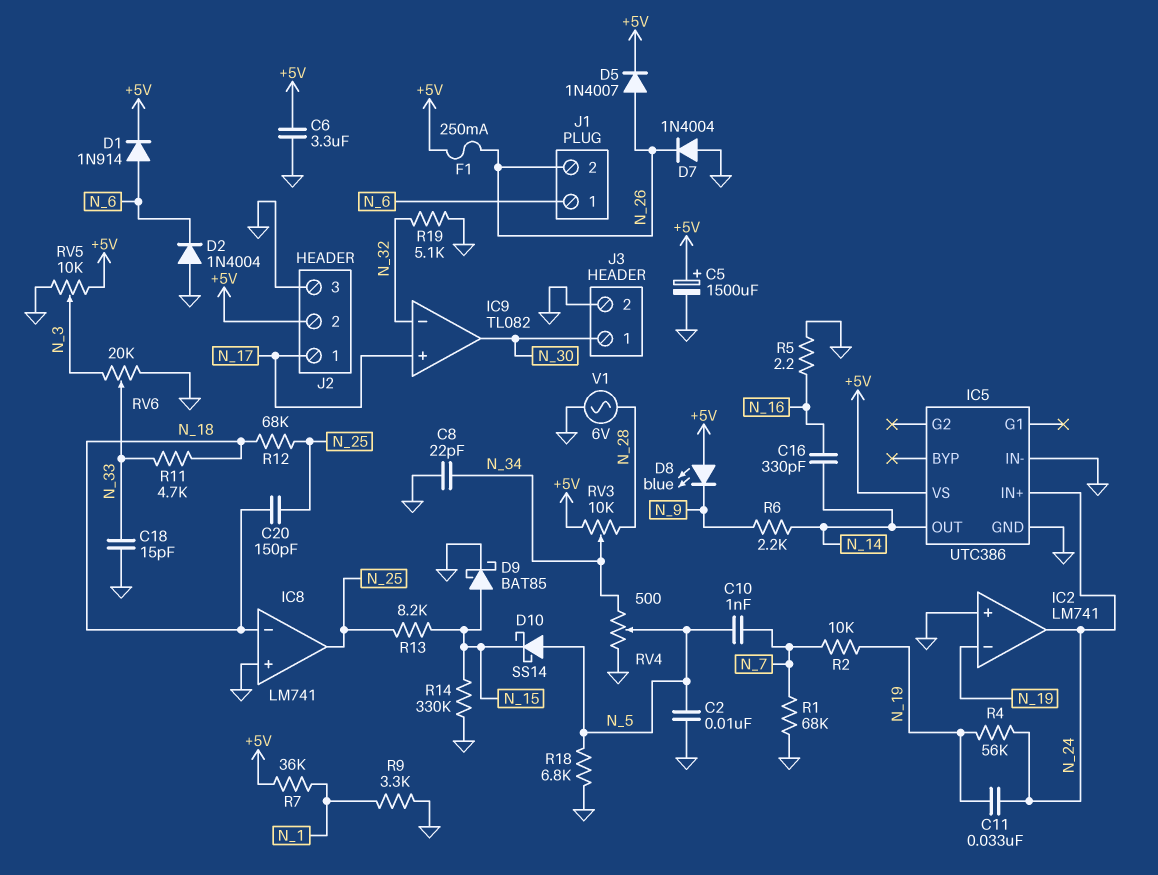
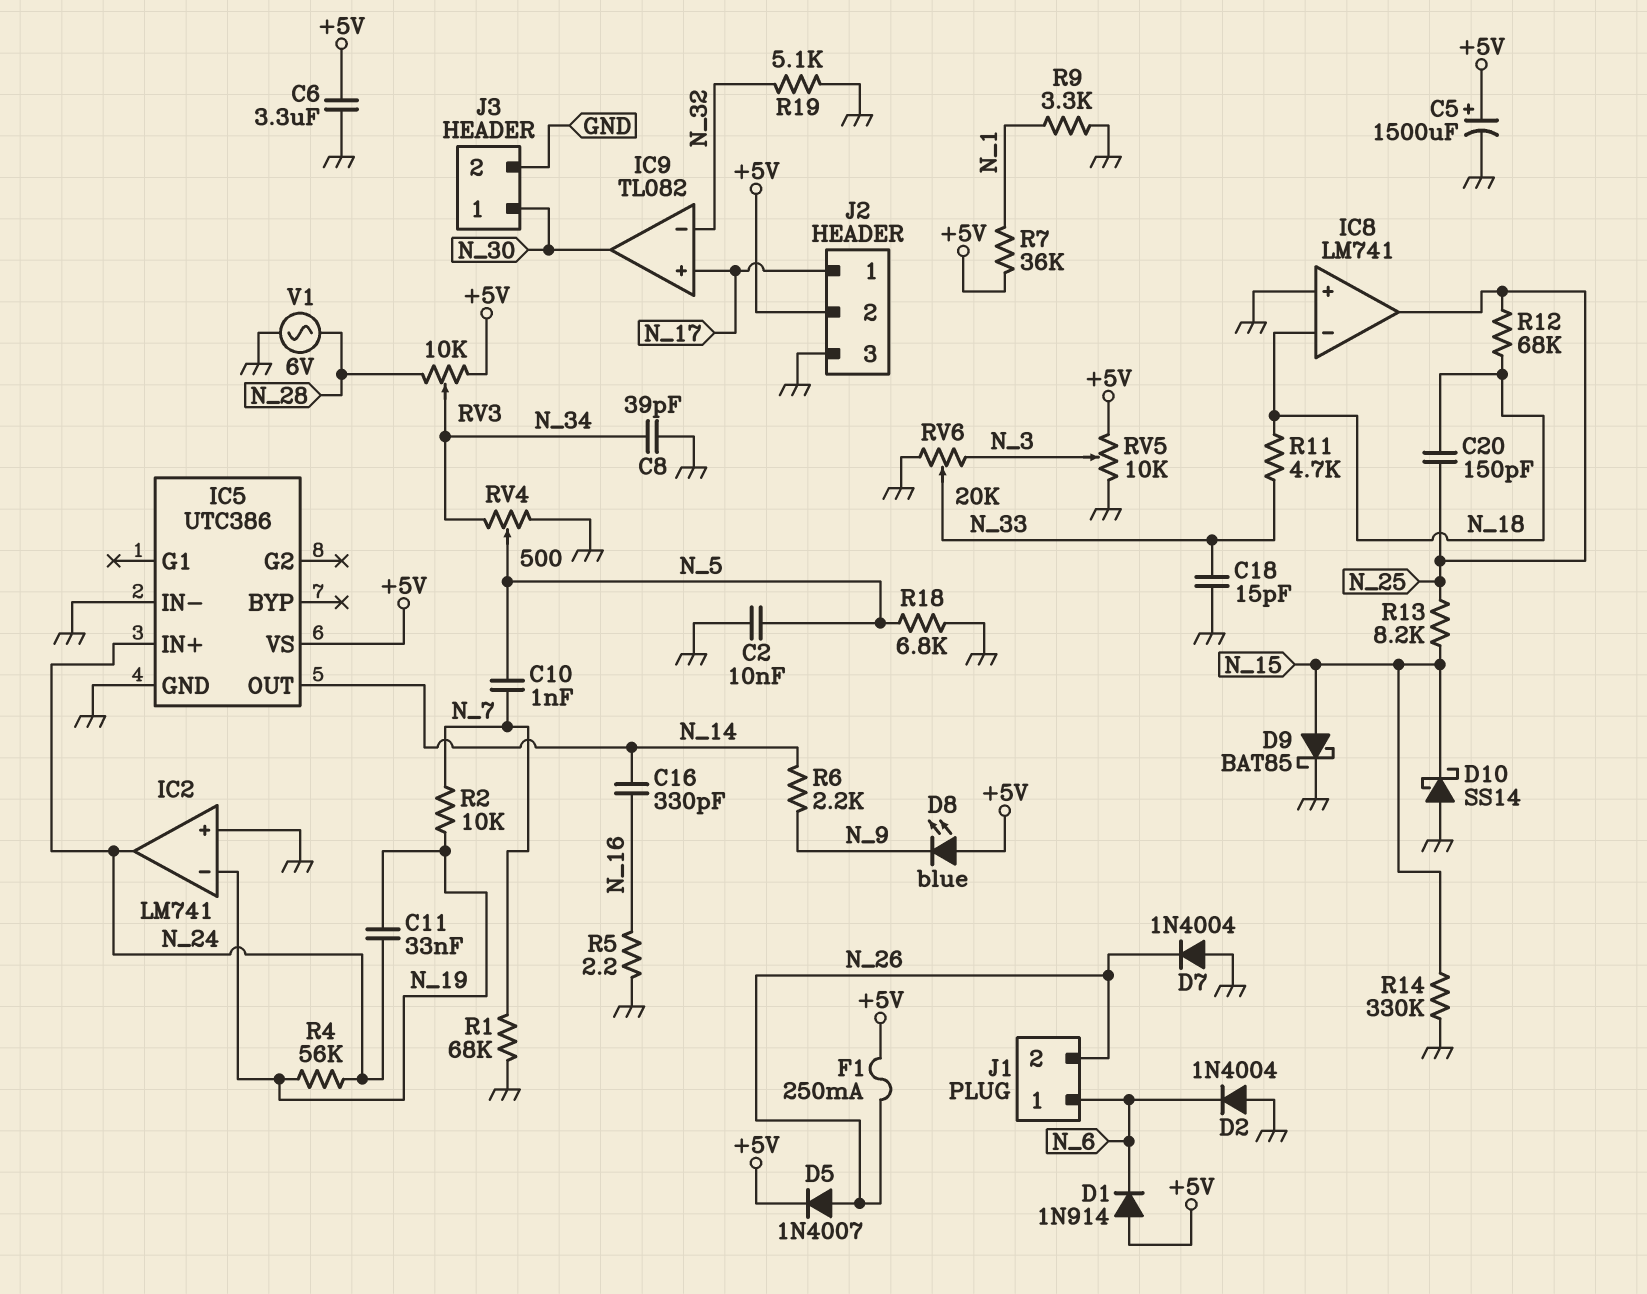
C8: 22pF (GND, N_34) -> 39pF (GND, N_34)
D1: diode 1N914 (A N_6, K +5V) -> diode 1N914 (A +5V, K N_6)
D10: schottky SS14 (A N_5, K N_15) -> schottky SS14 (A GND, K N_15)

